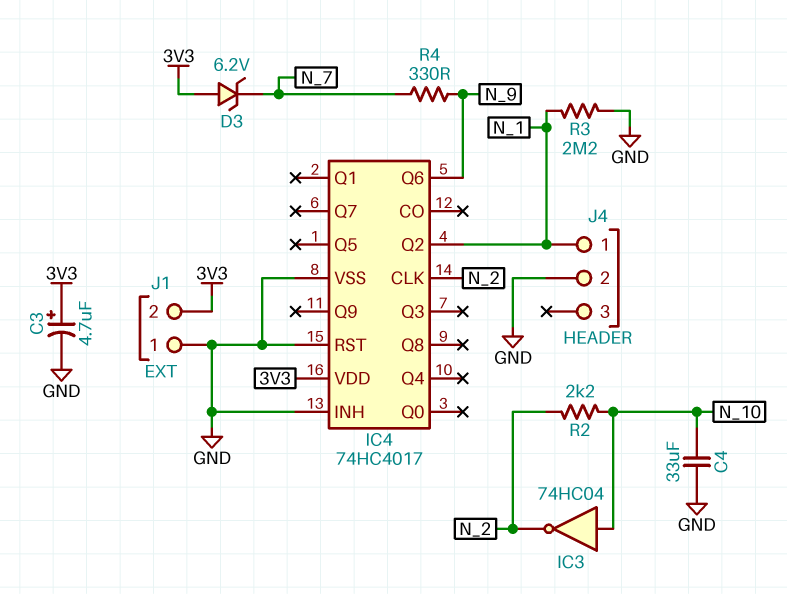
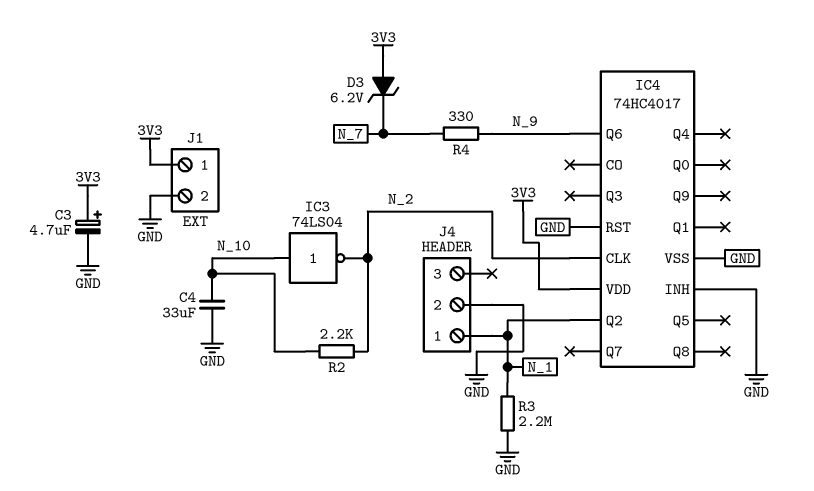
IC3: NOT 74HC04 (in N_10, out N_2) -> NOT 74LS04 (in N_10, out N_2)
J1 pin 1: GND -> 3V3
J1 pin 2: 3V3 -> GND

